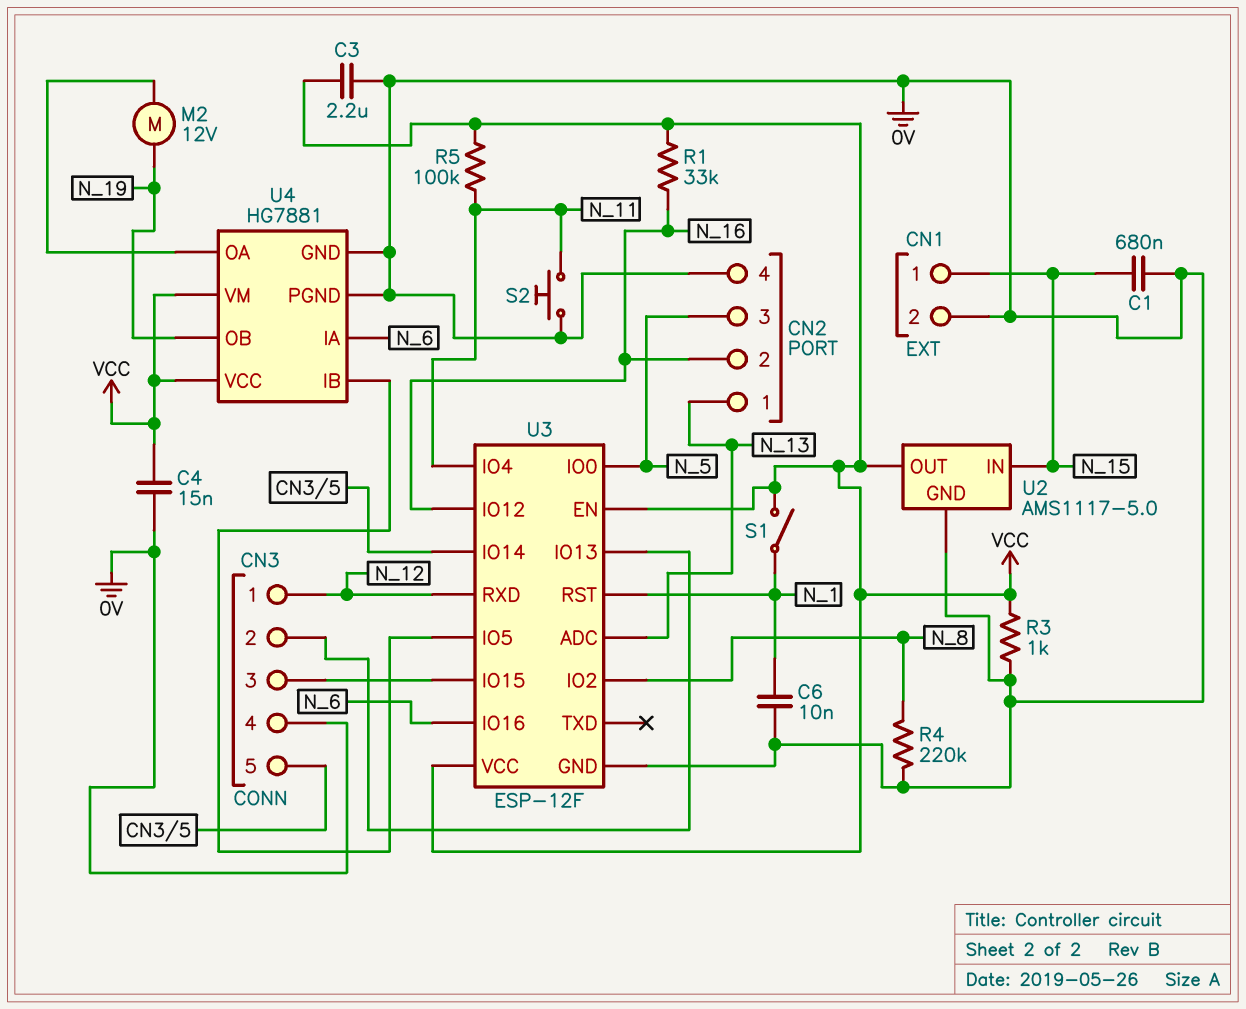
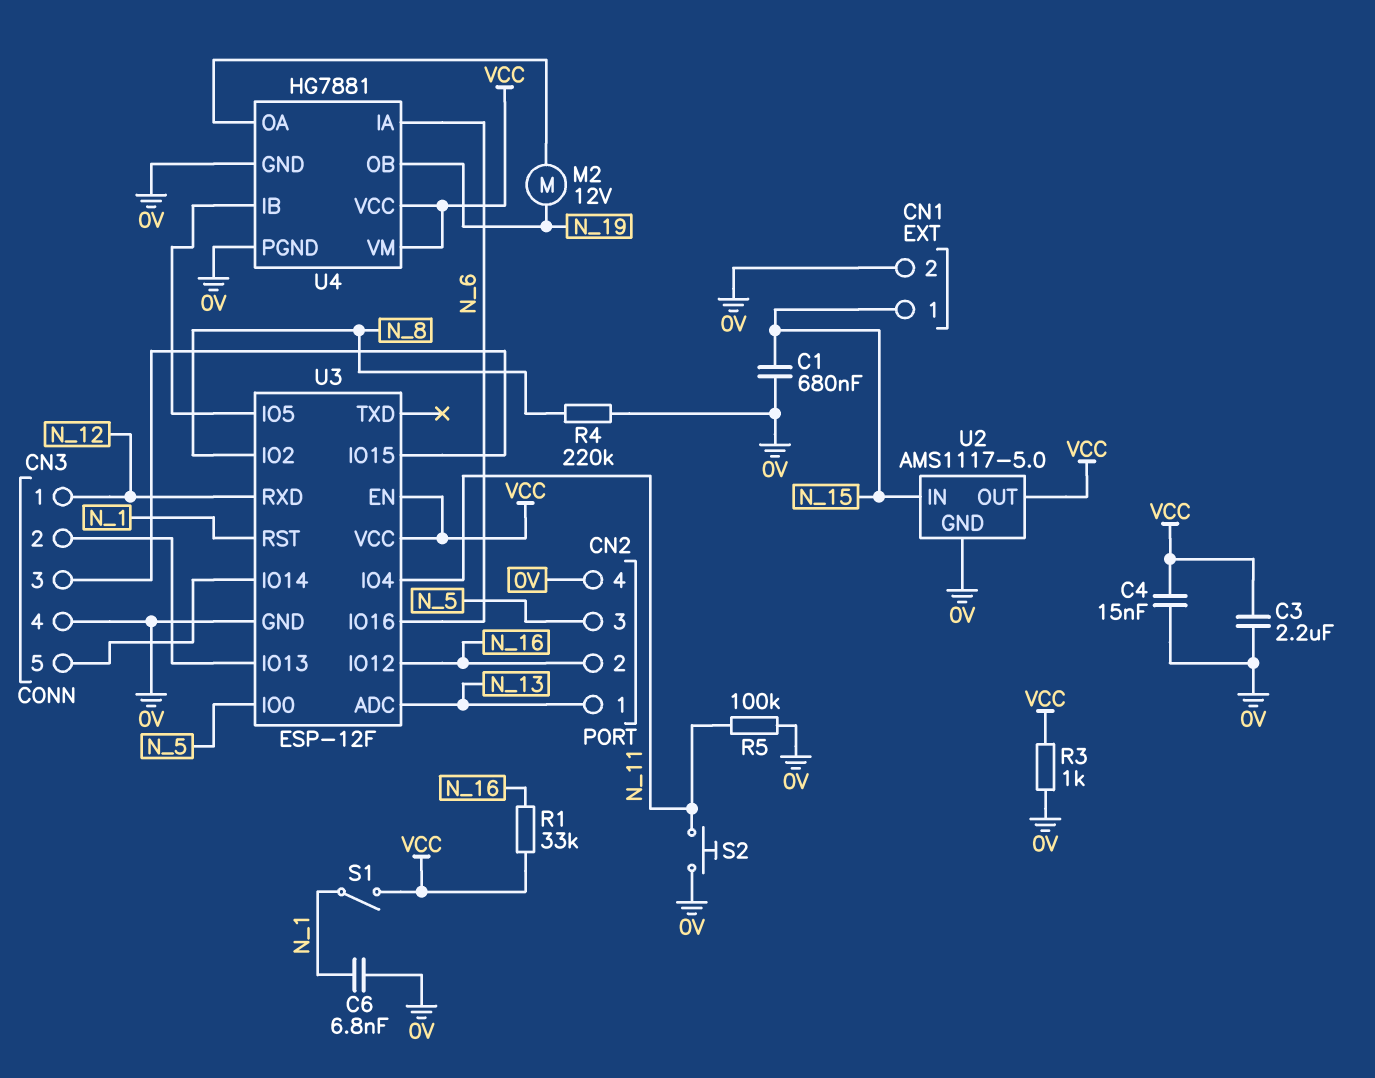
C6: 10nF (0V, N_1) -> 6.8nF (0V, N_1)
R5: 100k (N_11, VCC) -> 100k (0V, N_11)

